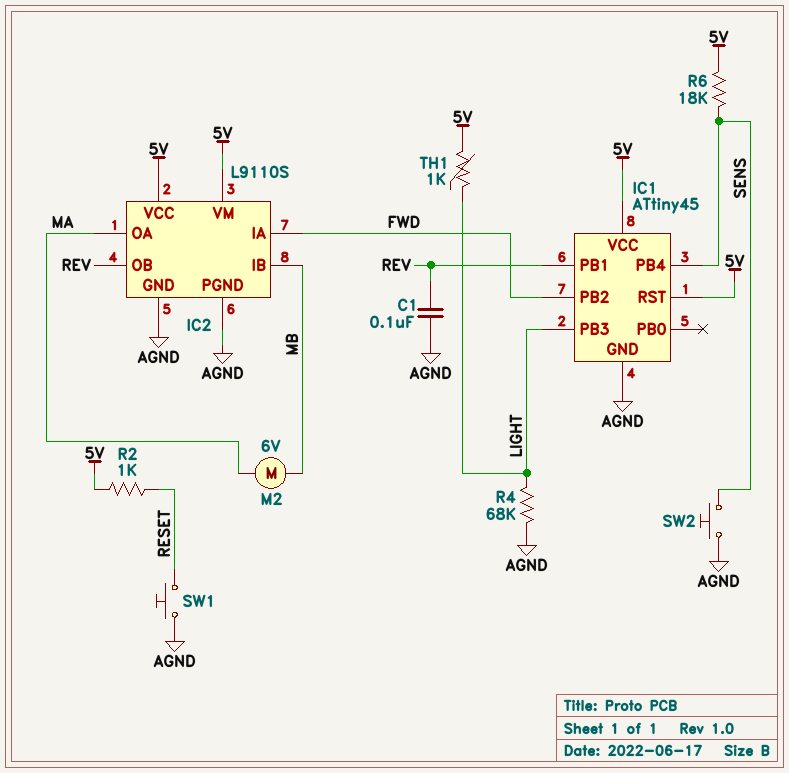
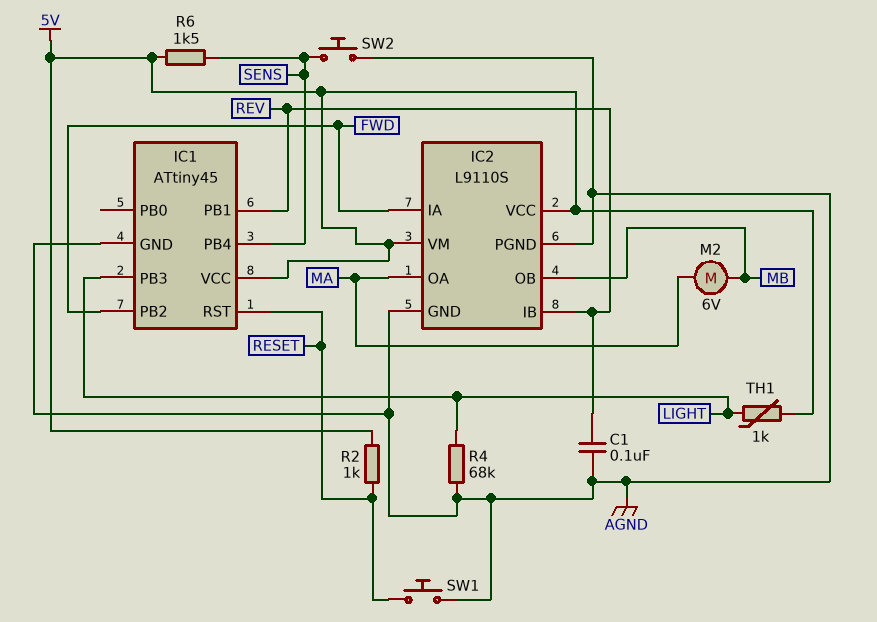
IC1 pin RST: 5V -> RESET
IC2 pin IB: MB -> REV
IC2 pin OB: REV -> MB
R6: 18k (5V, SENS) -> 1.5k (5V, SENS)

